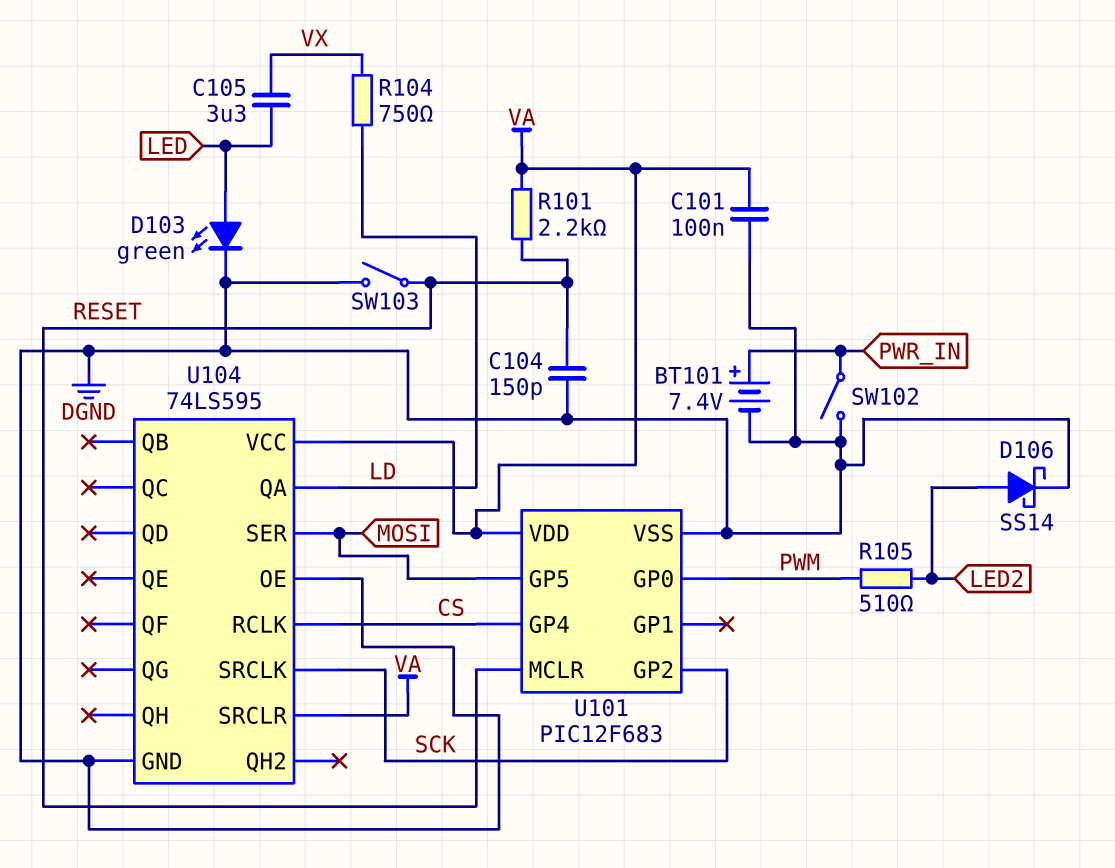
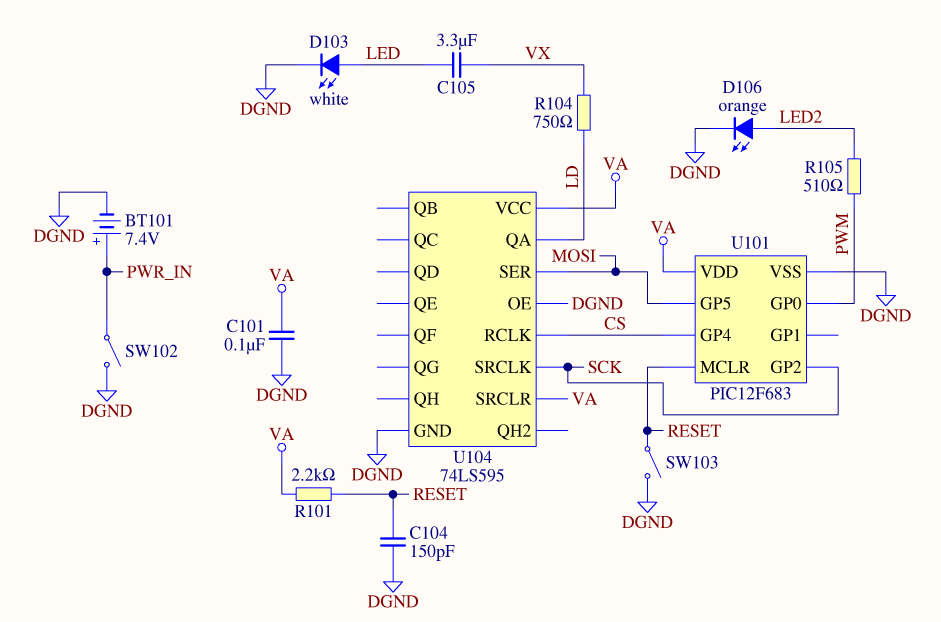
D103: LED green (A LED, K DGND) -> LED white (A LED, K DGND)
D106: schottky SS14 (A LED2, K DGND) -> LED orange (A LED2, K DGND)

